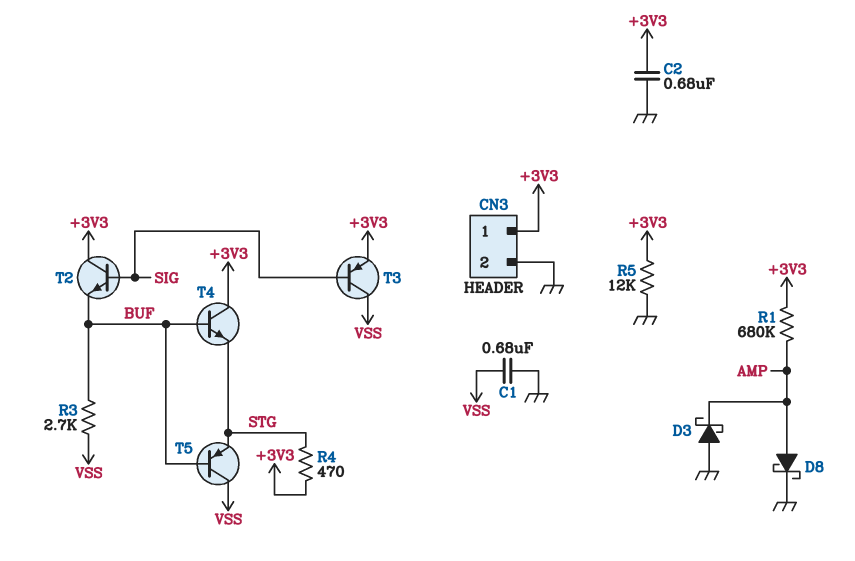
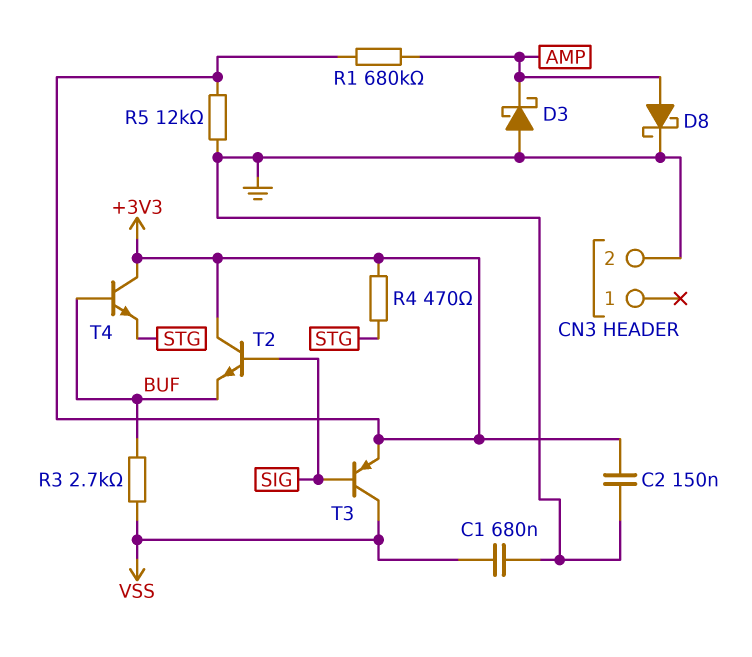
C2: 680nF (+3V3, GND) -> 150nF (+3V3, GND)
CN3 pin 1: +3V3 -> none
T5: PNP (B BUF, C VSS, E STG) -> none

